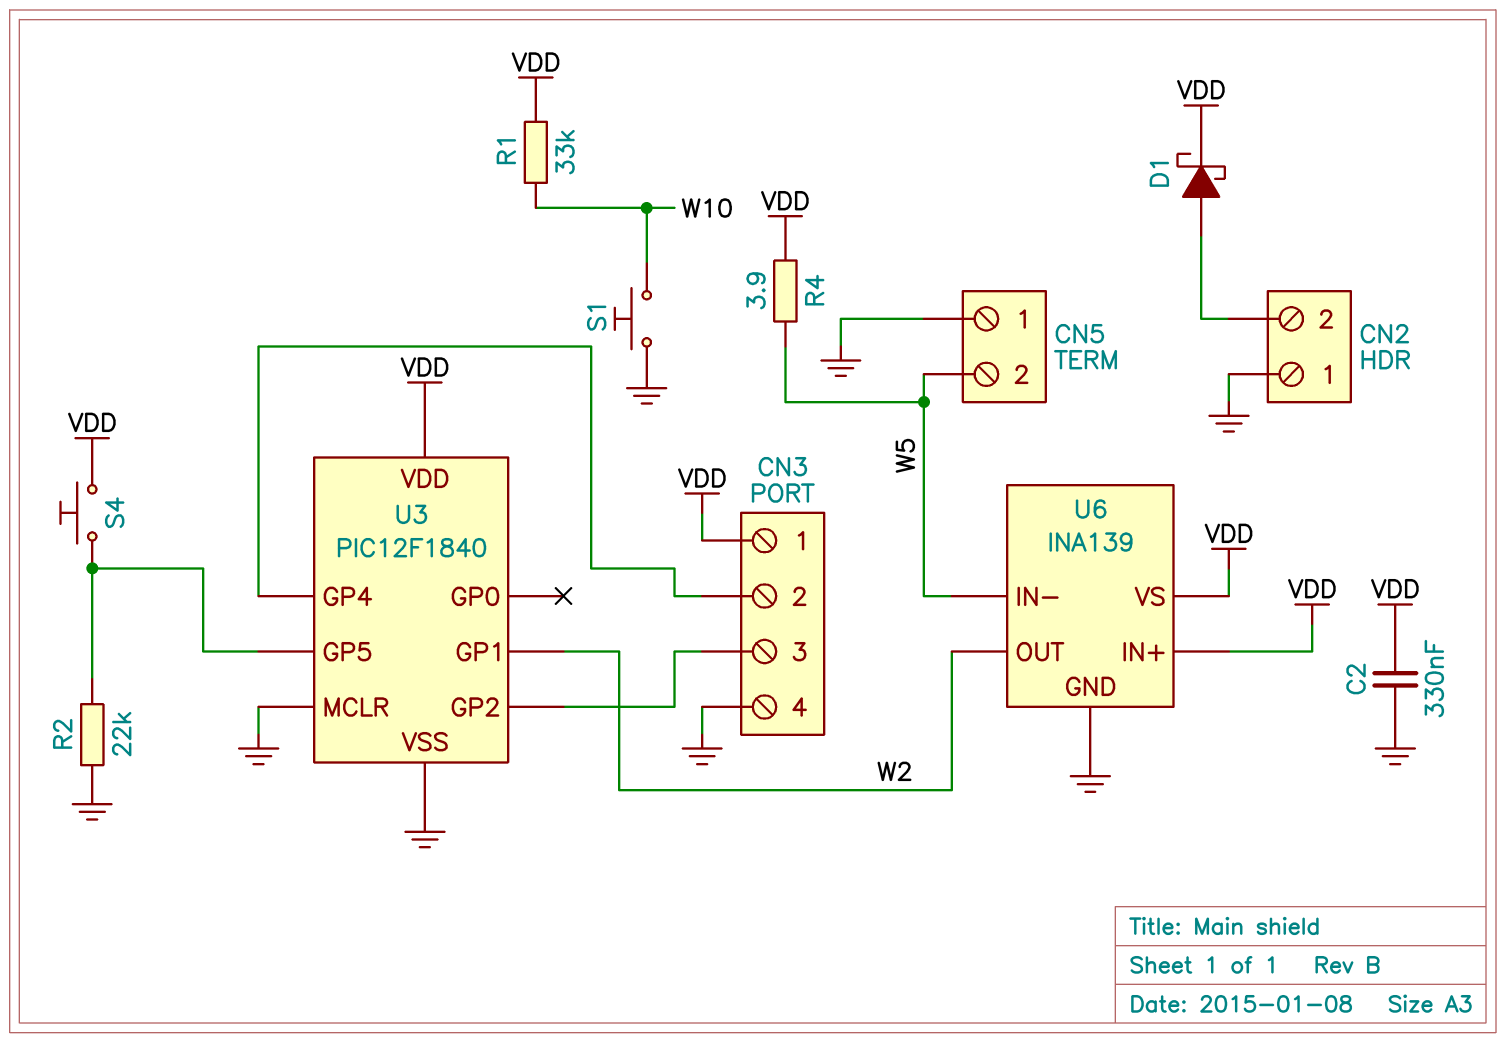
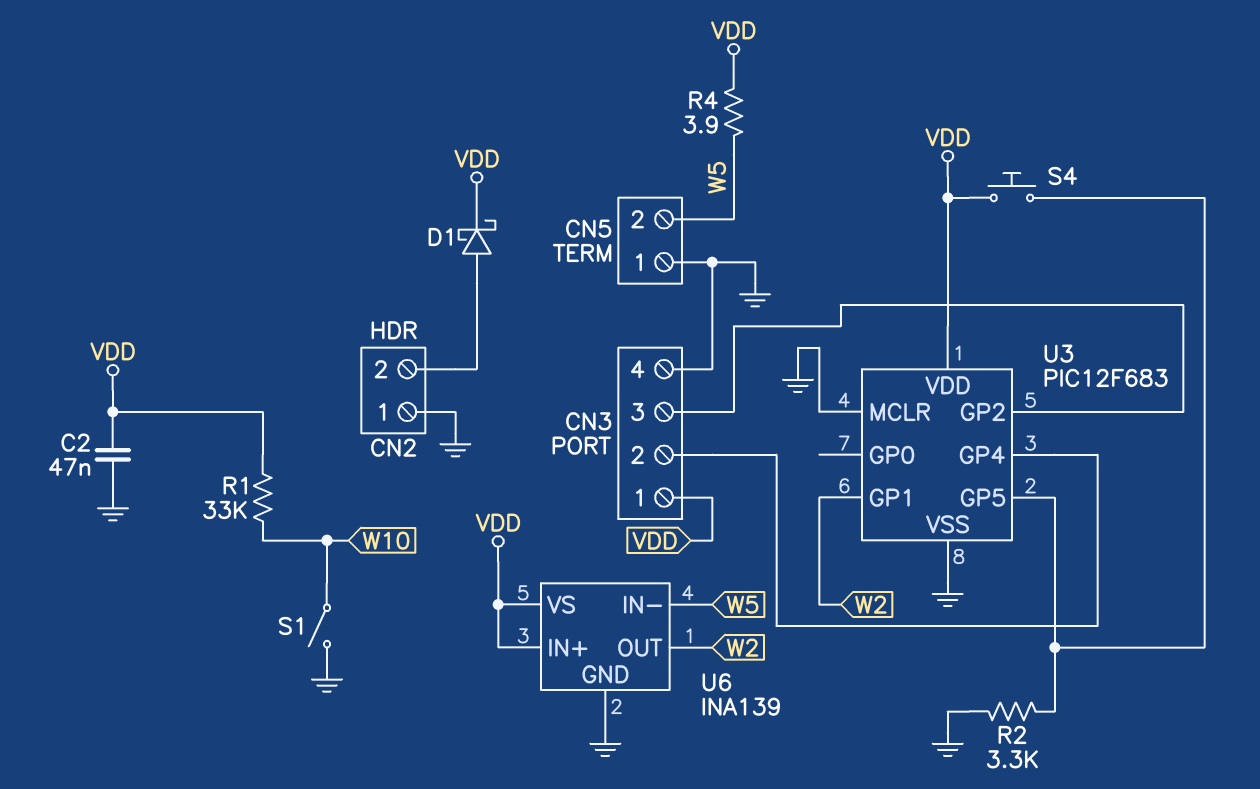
C2: 330nF (GND, VDD) -> 47nF (GND, VDD)
R2: 22k (GND, U3/GP5) -> 3.3k (GND, U3/GP5)
S1: button (GND, W10) -> switch (GND, W10)
U3: PIC12F1840 -> PIC12F683

